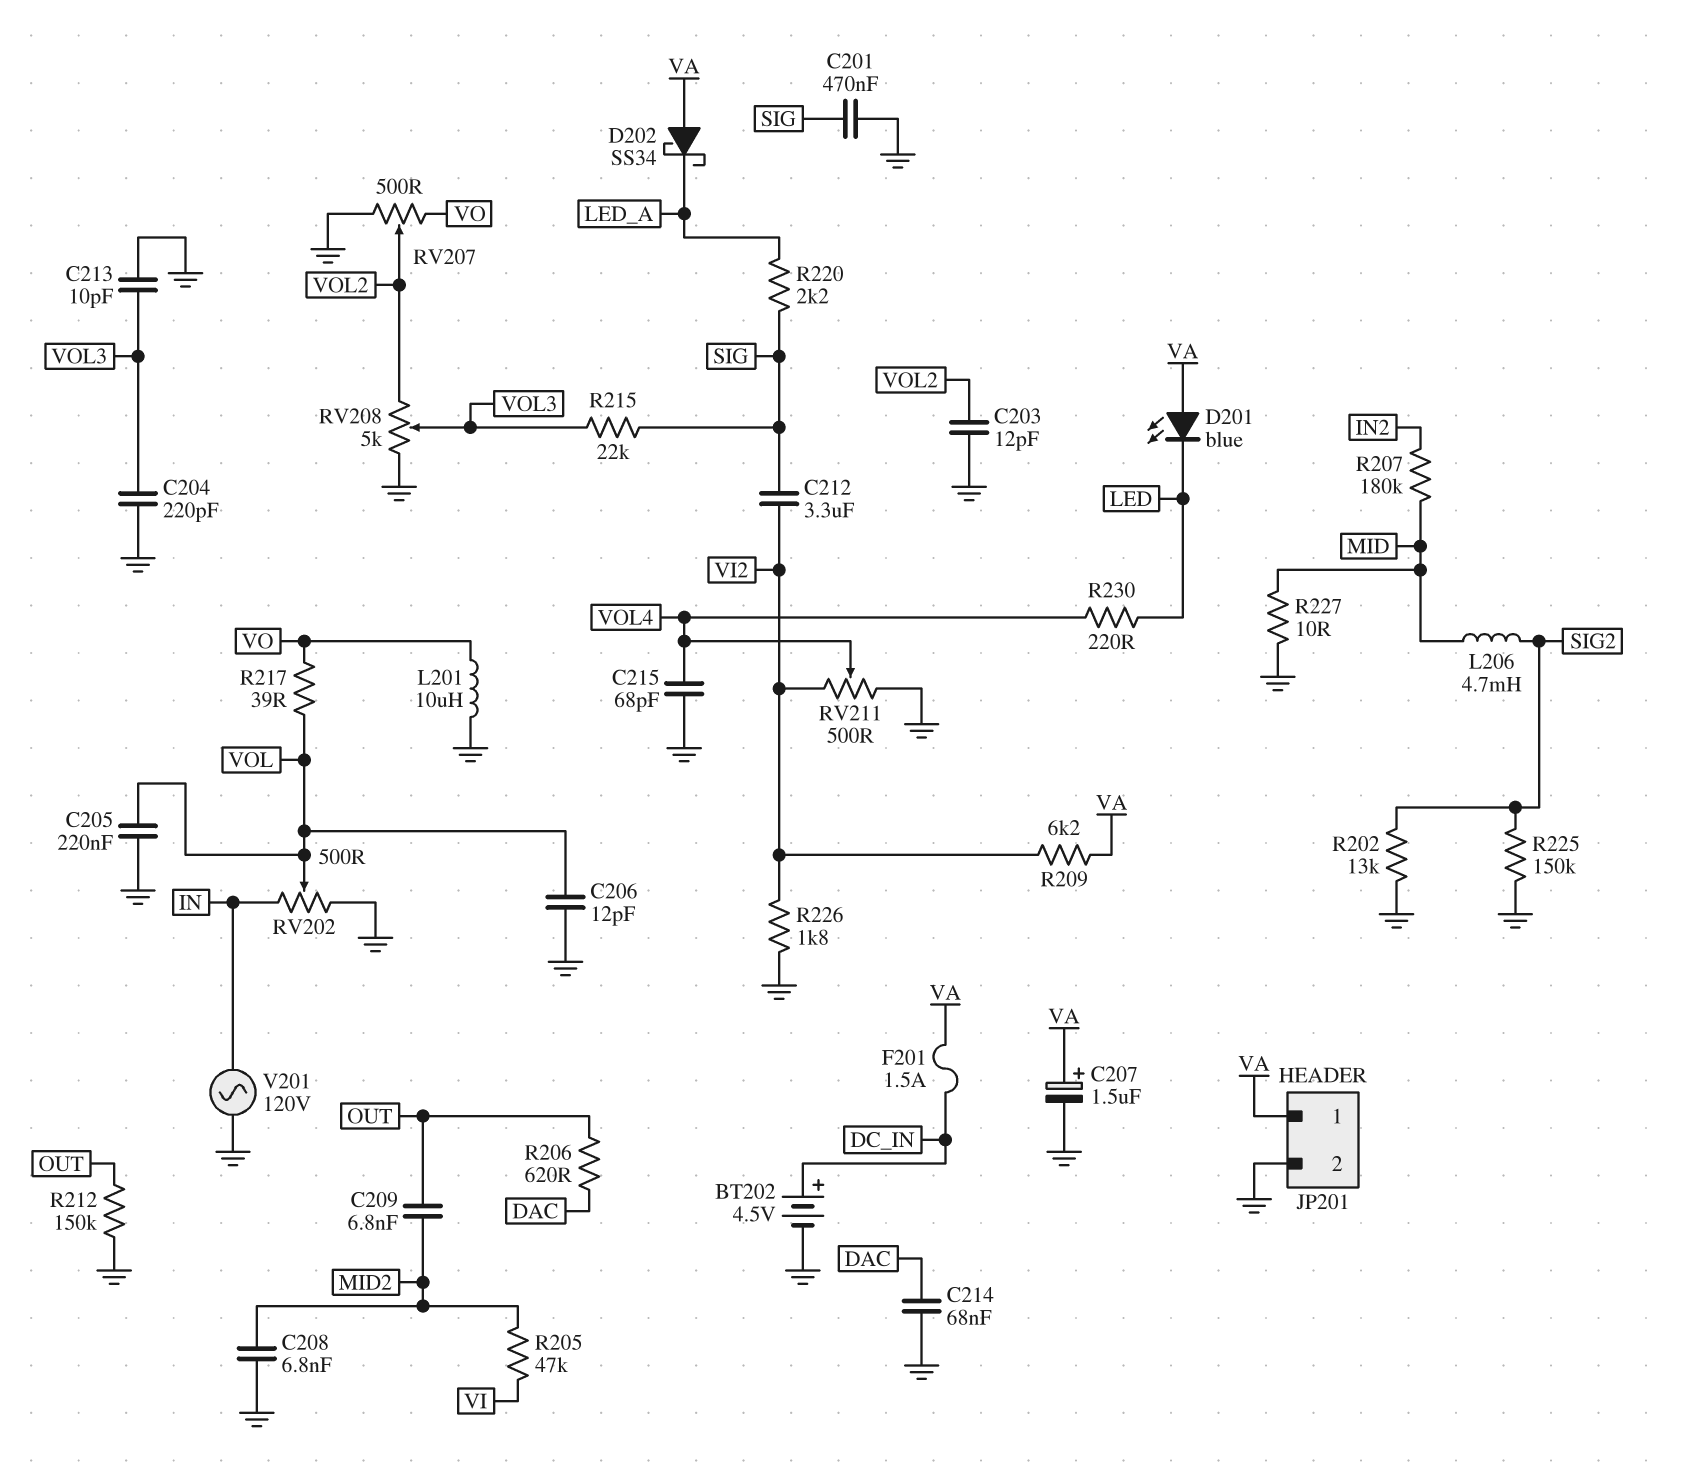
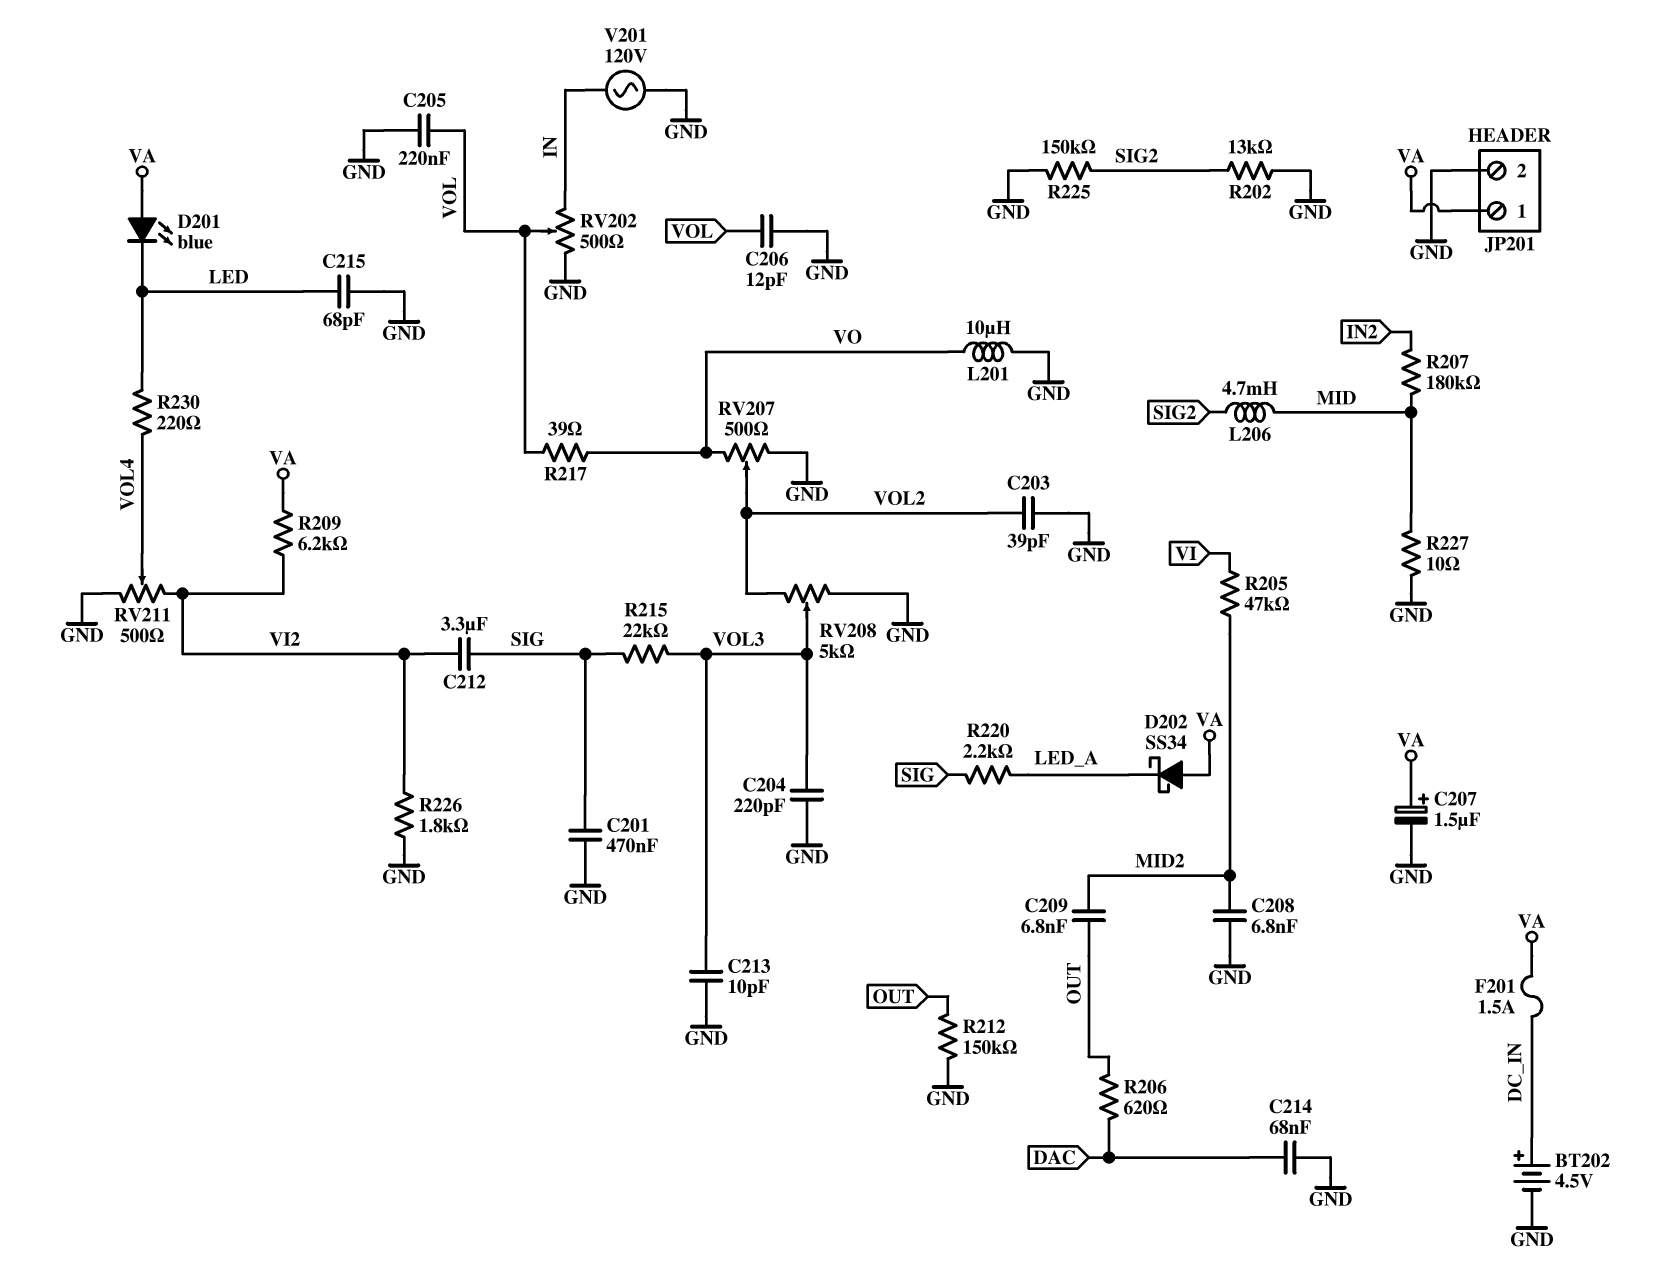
C203: 12pF (GND, VOL2) -> 39pF (GND, VOL2)
C215: 68pF (GND, VOL4) -> 68pF (GND, LED)

